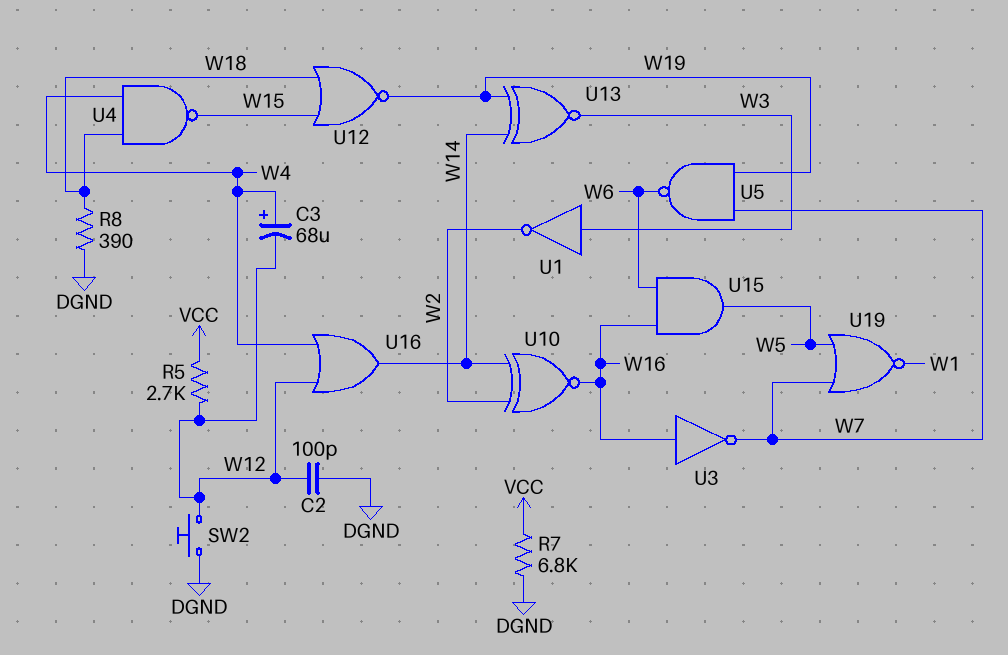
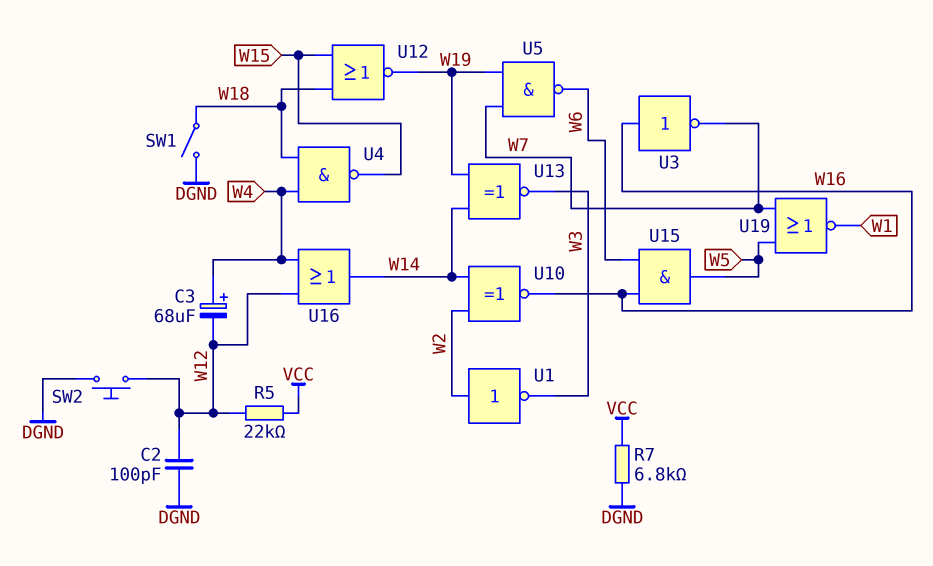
R5: 2.7k (VCC, W12) -> 22k (VCC, W12)
R8: 390 (DGND, W18) -> none
SW1: none -> switch (DGND, W18)
U1: NOT (in W3, out W2) -> NOT (in W2, out W3)

